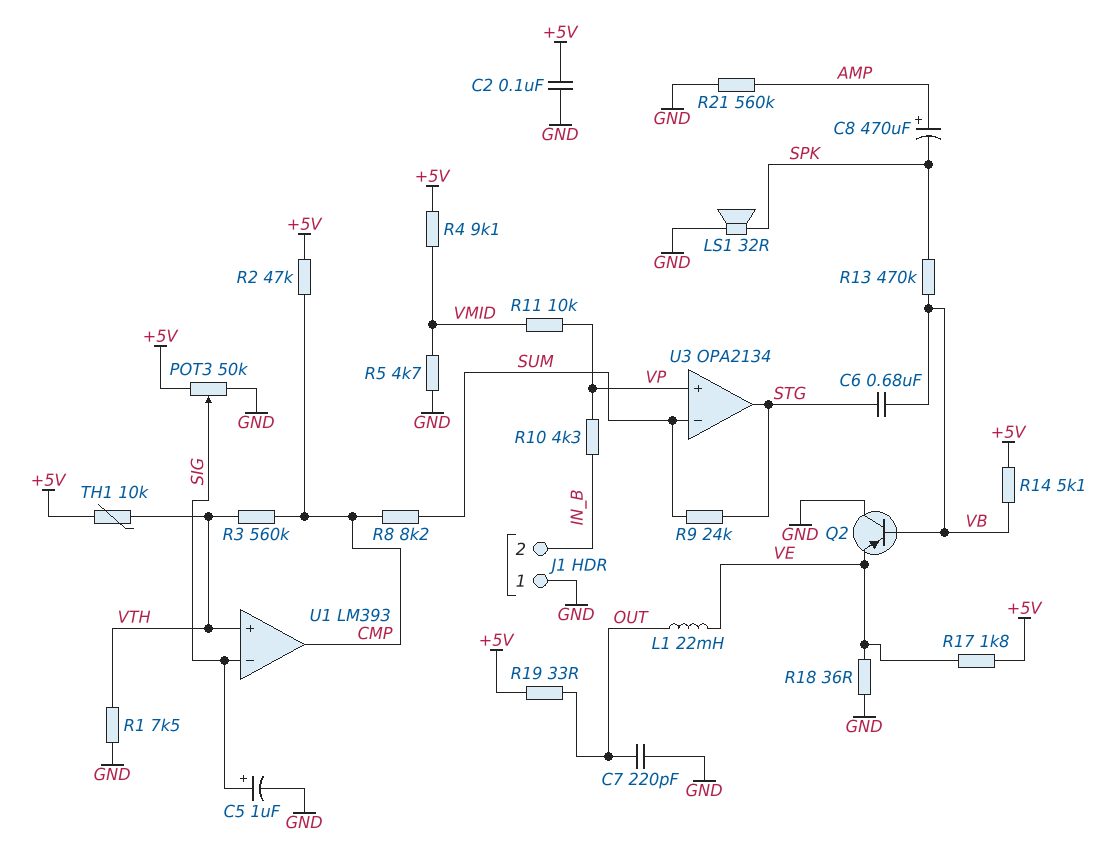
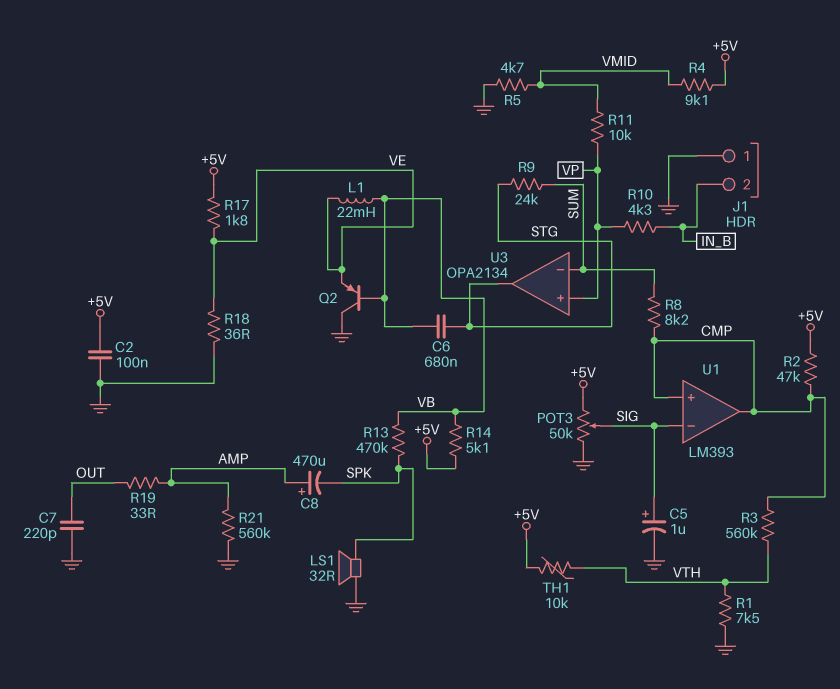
L1: 22mH (OUT, VE) -> 22mH (VB, VE)
R19: 33 (+5V, OUT) -> 33 (AMP, OUT)
U1 pin in+: VTH -> CMP

